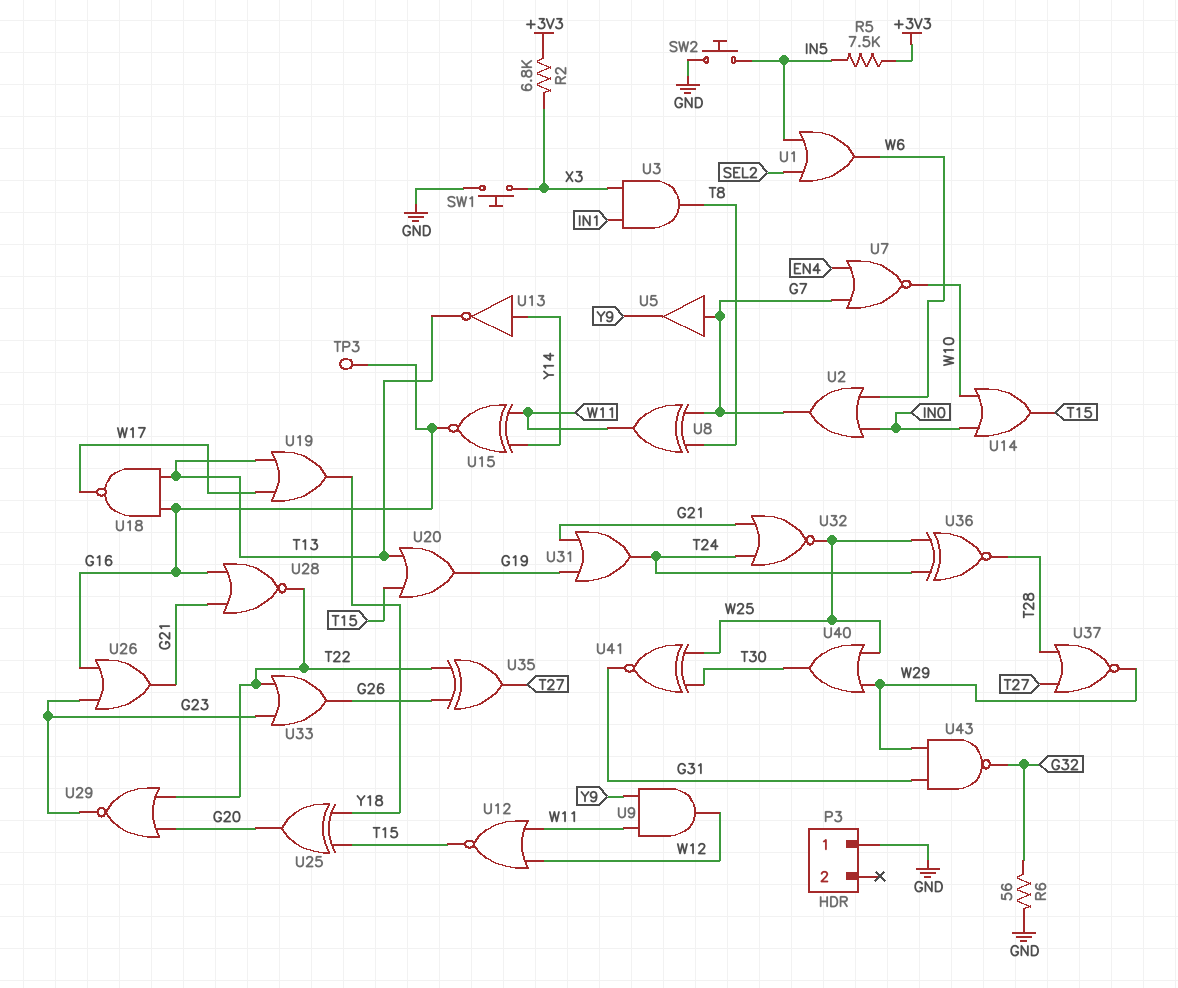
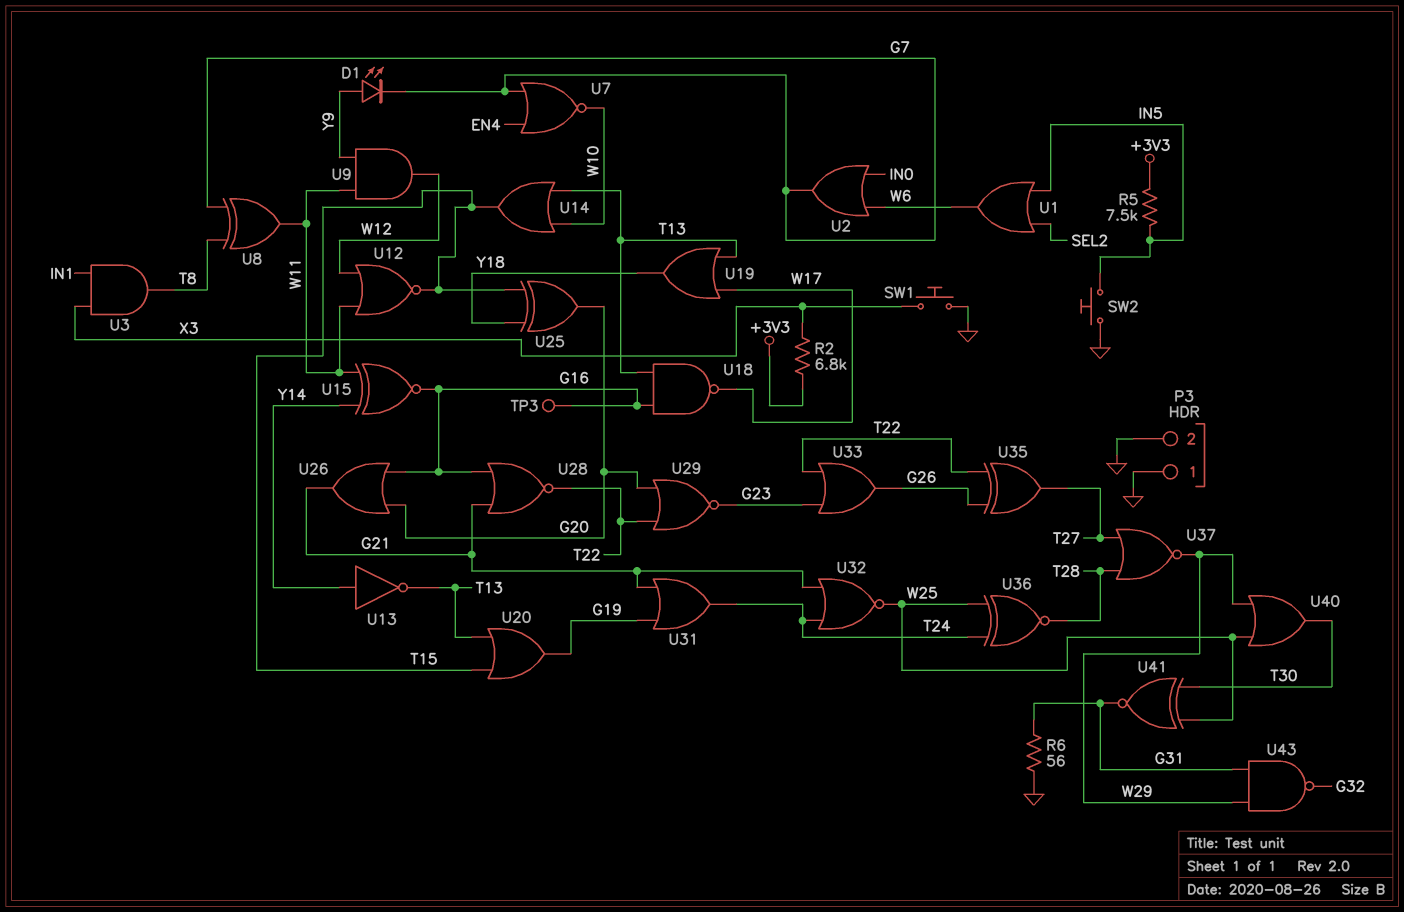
D1: none -> LED (A Y9, K G7)
P3 pin 2: none -> GND
R6: 56 (G32, GND) -> 56 (G31, GND)
U5: buffer (in G7, out Y9) -> none
U14: OR (in IN0, in W10, out T15) -> OR (in T13, in W10, out T15)
U26: OR (in G16, in G23, out G21) -> OR (in G16, in G20, out G21)

